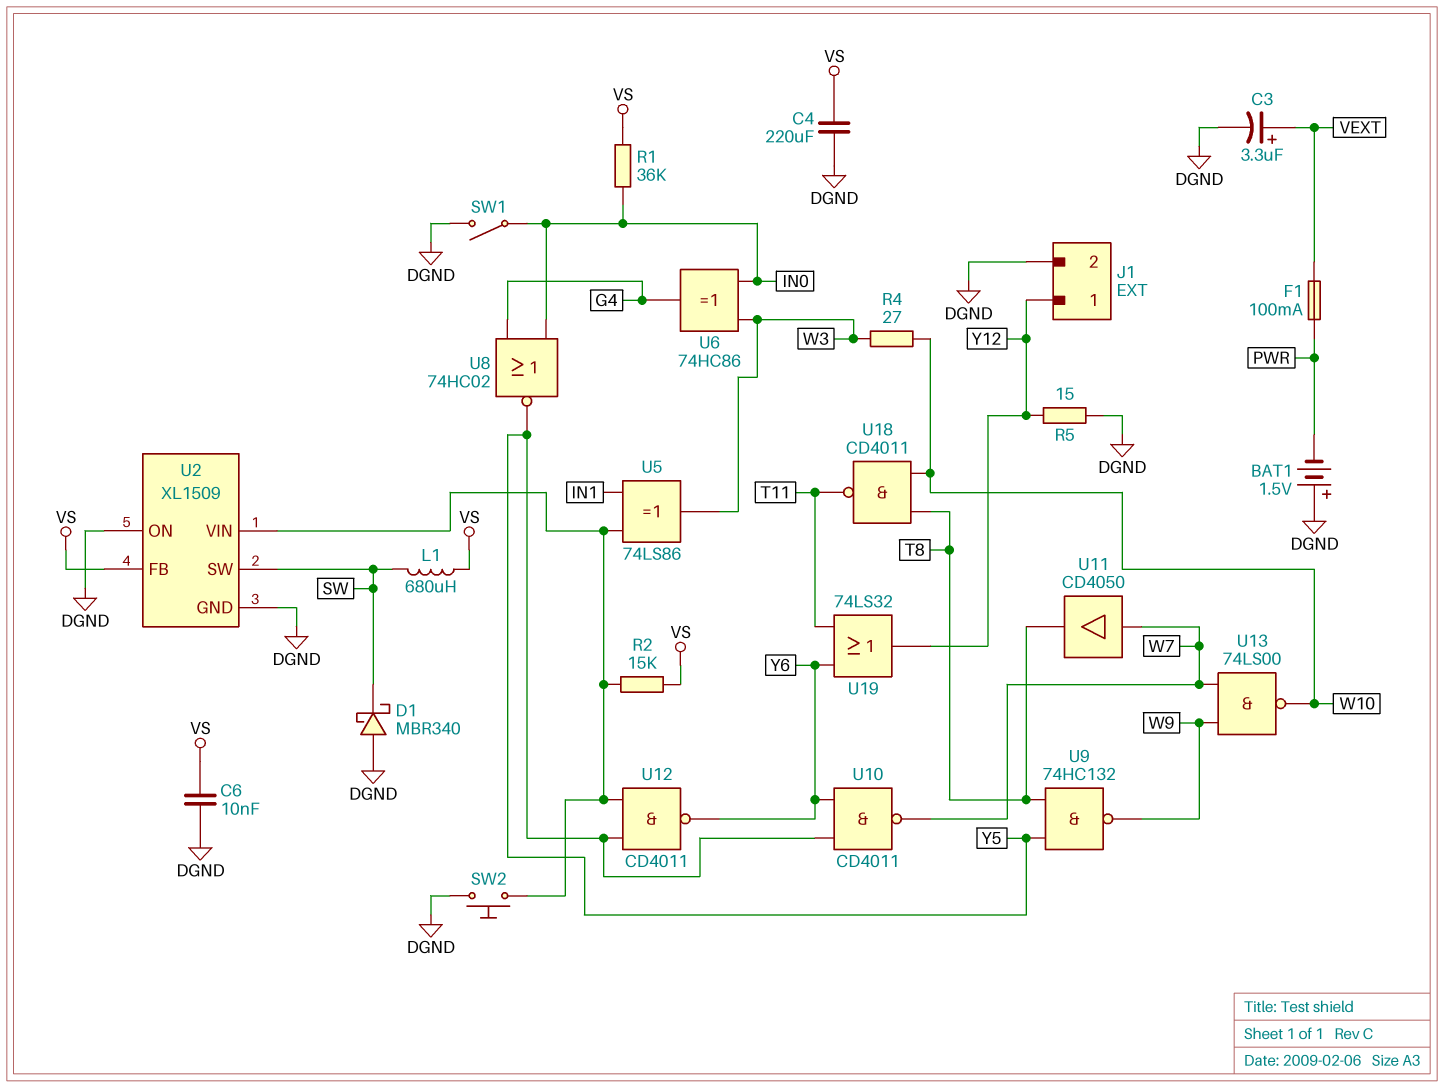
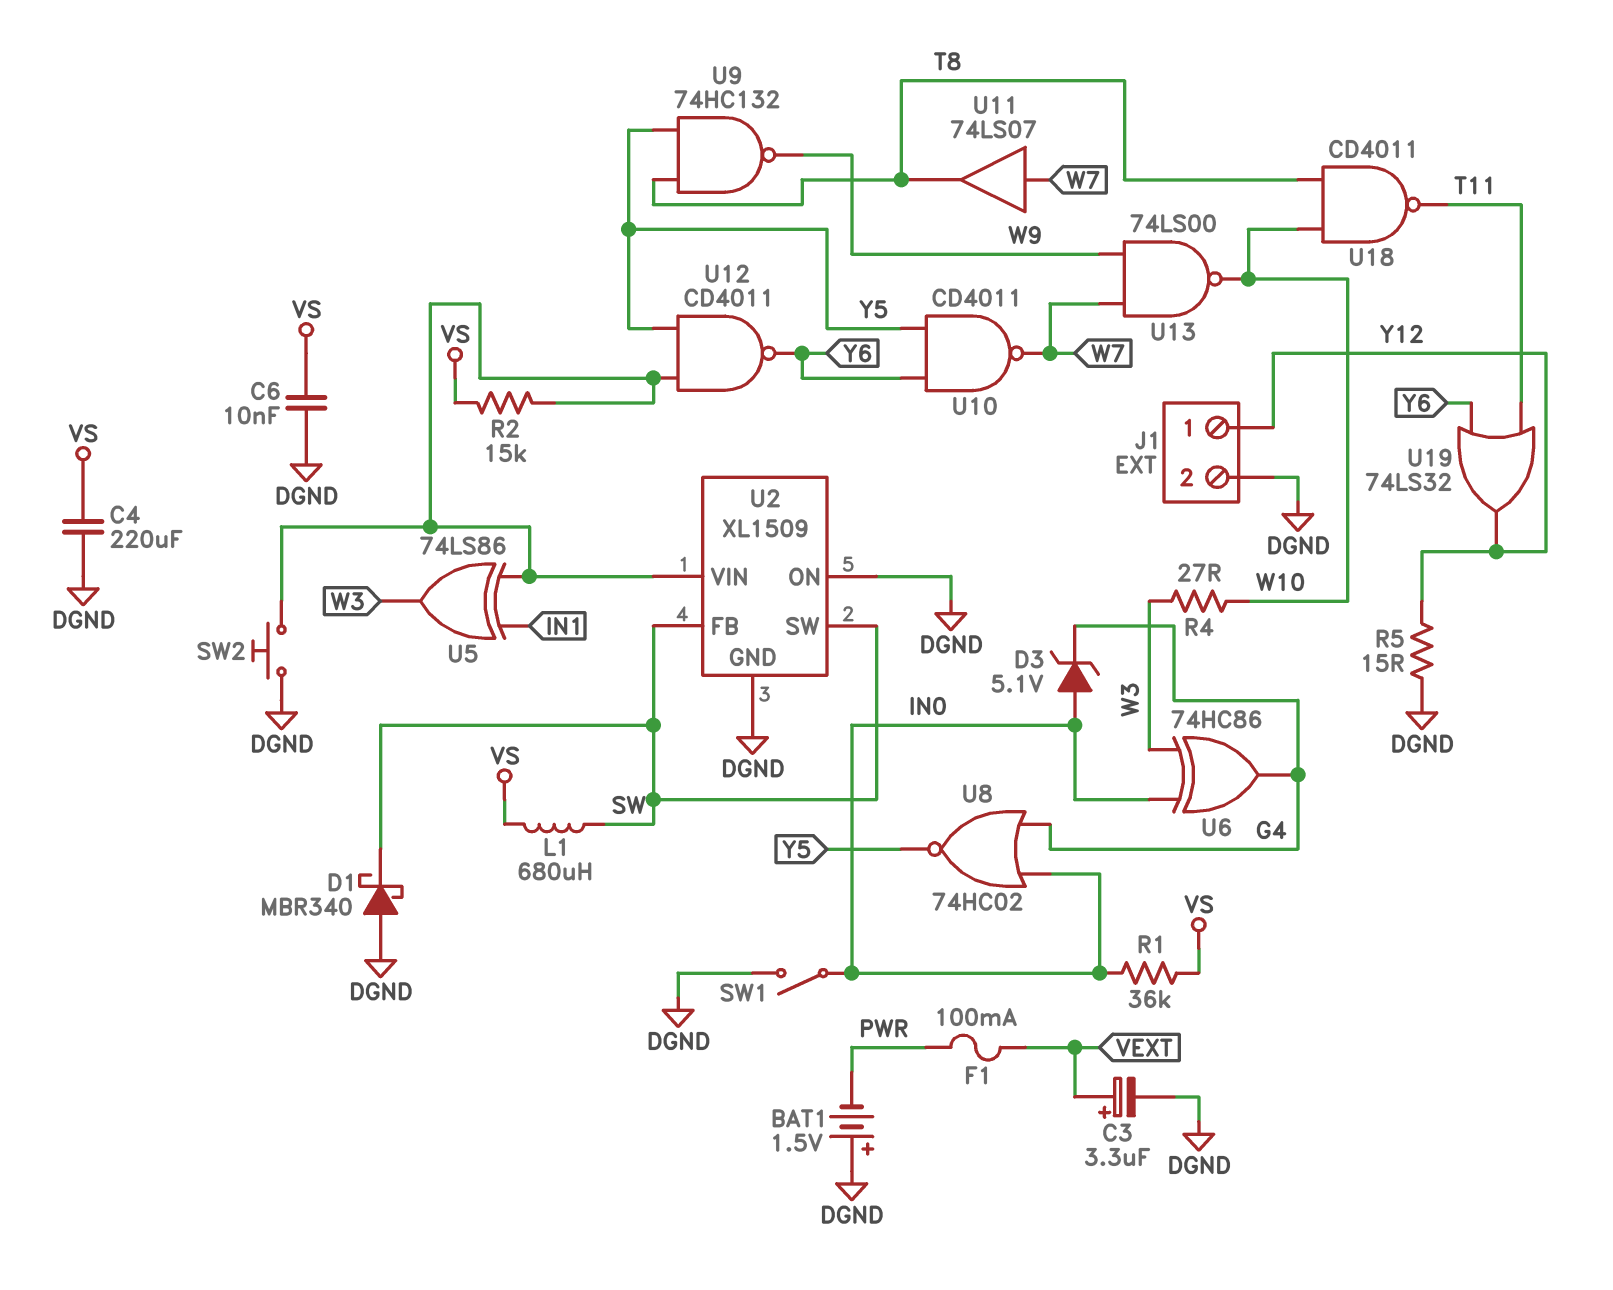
D3: none -> zener 5.1V (A IN0, K G4)
U2 pin FB: VS -> SW
U11: buffer CD4050 (in W7, out T8) -> buffer 74LS07 (in W7, out T8)

